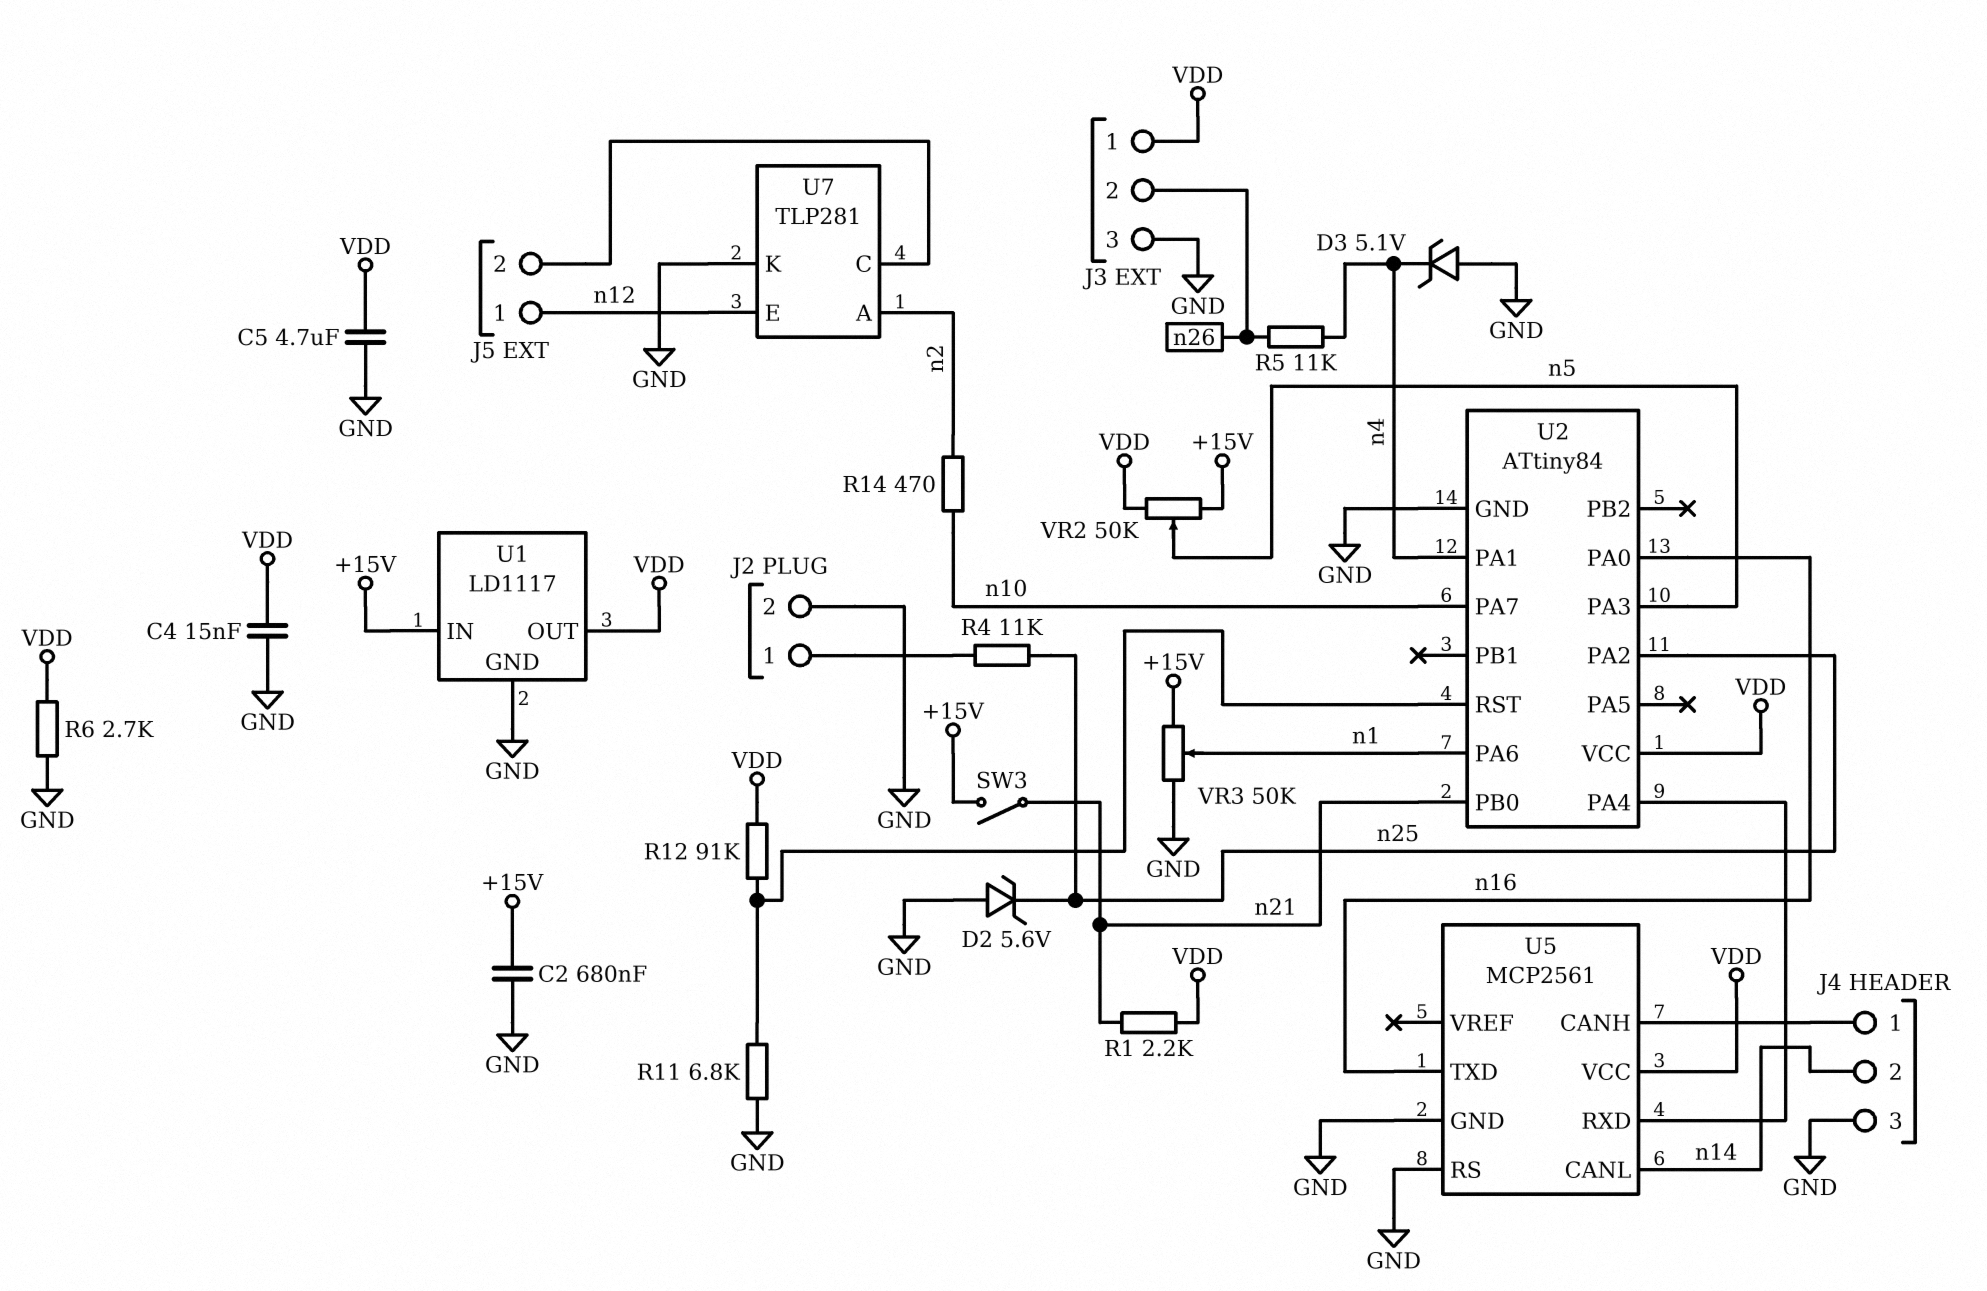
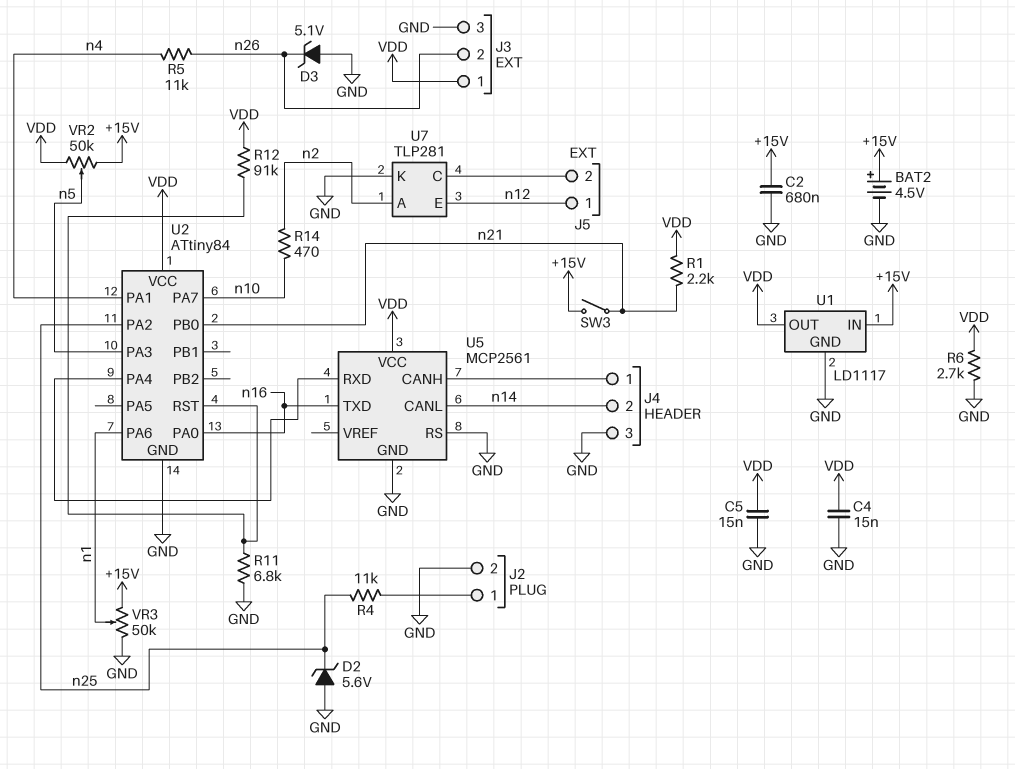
BAT2: none -> 4.5V (plus +15V, minus GND)
C5: 4.7uF (GND, VDD) -> 15nF (GND, VDD)
D3: zener 5.1V (A GND, K n4) -> zener 5.1V (A GND, K n26)

